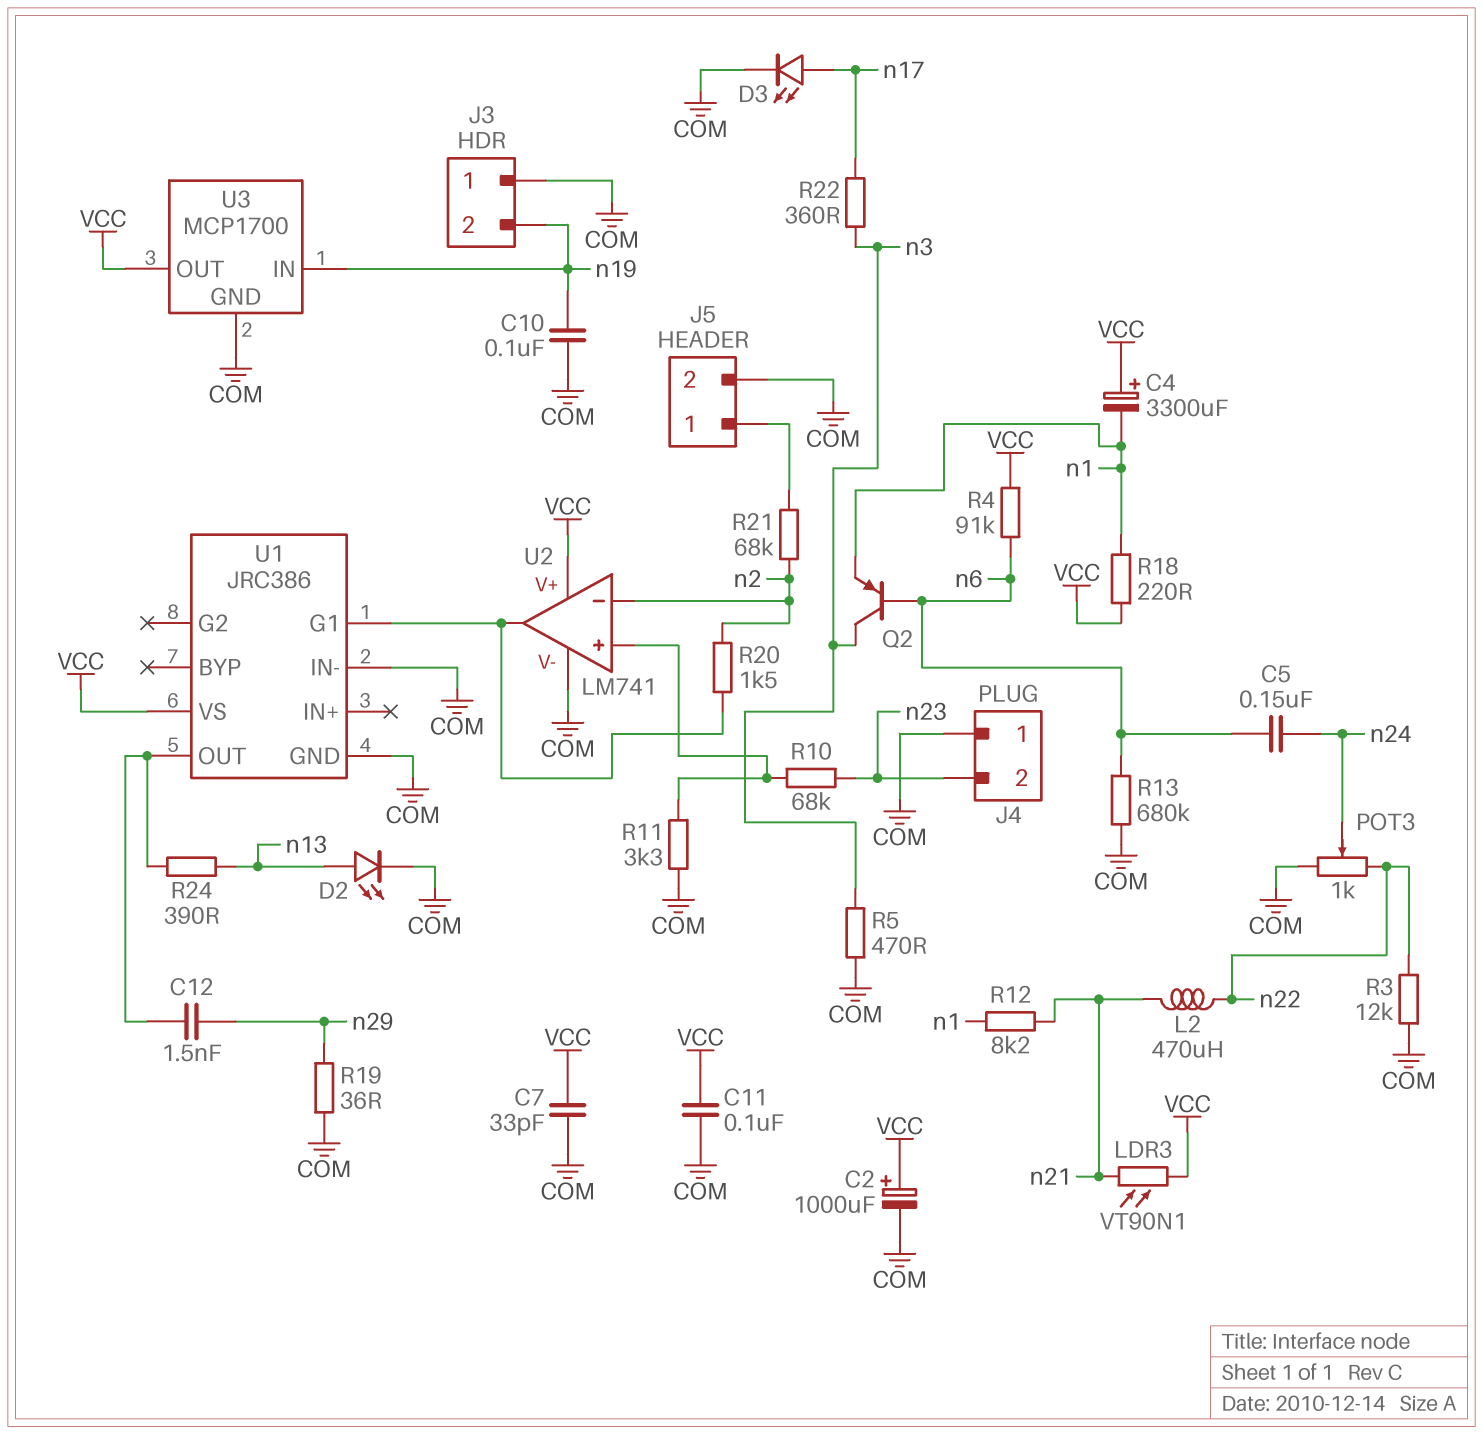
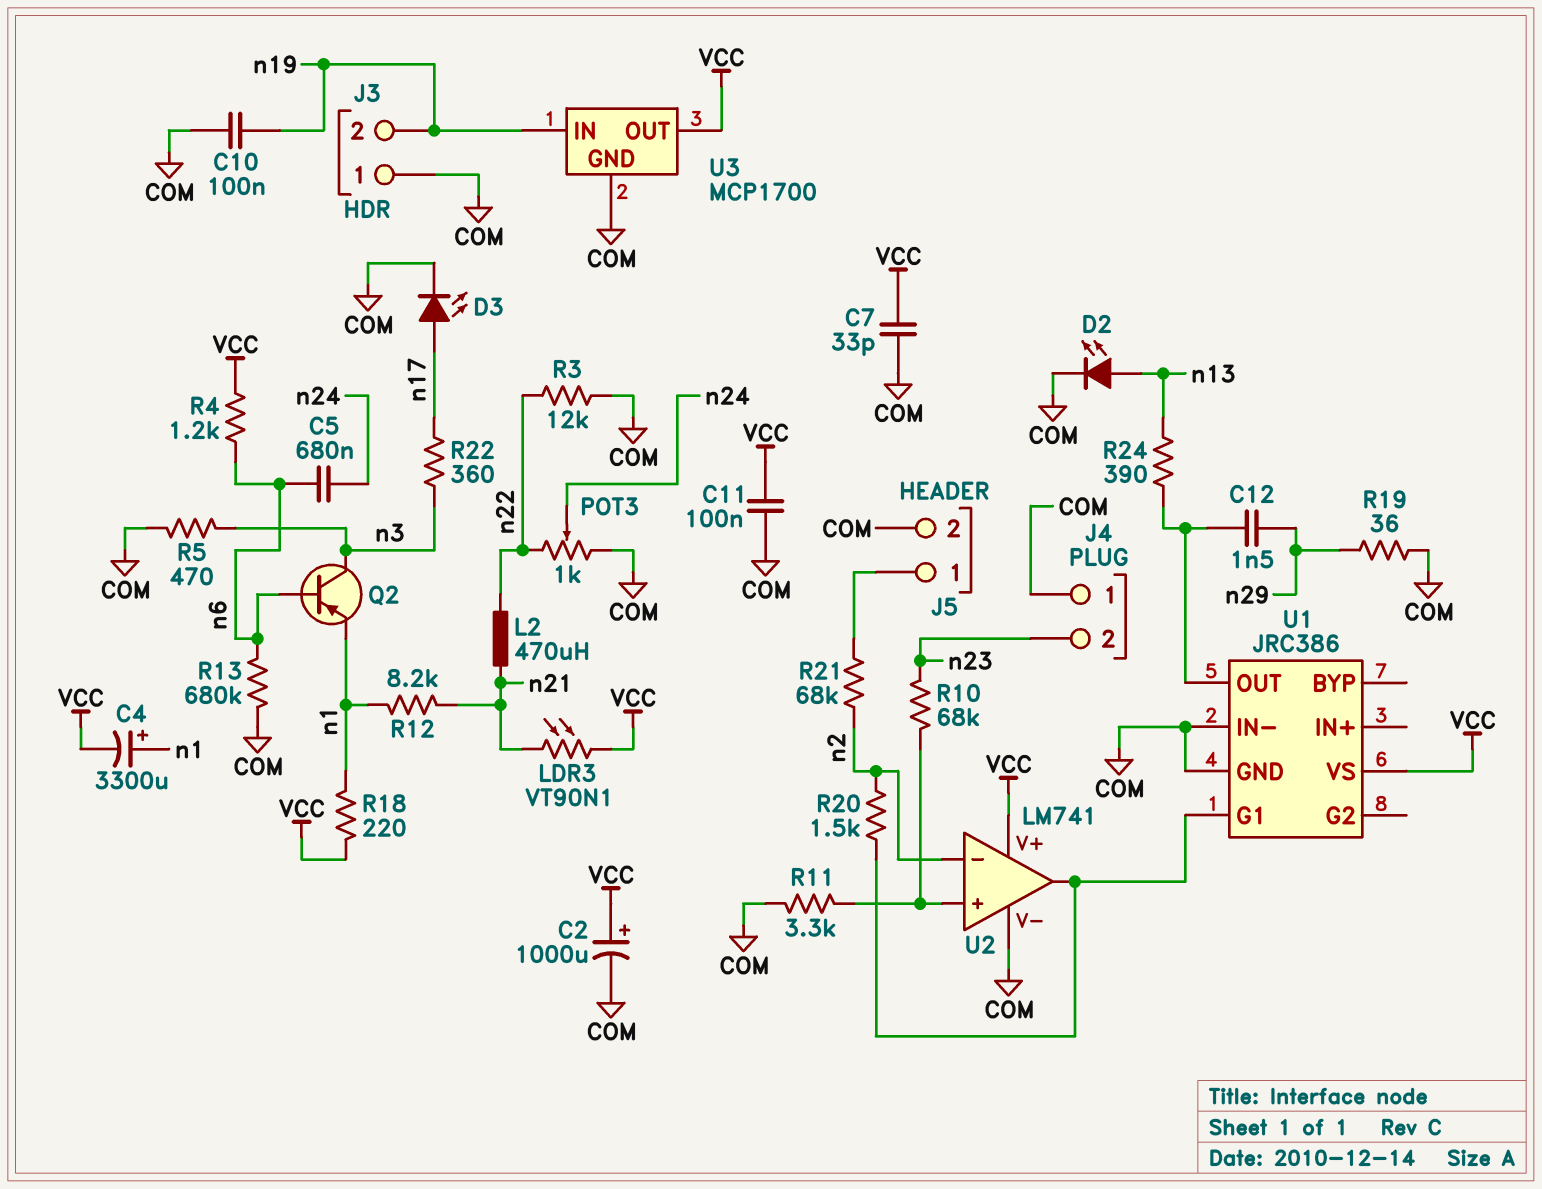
C4: 3300uF (plus VCC, minus n1) -> 3300uF (plus n1, minus VCC)
C5: 150nF (n6, n24) -> 680nF (n6, n24)
R4: 91k (VCC, n6) -> 1.2k (VCC, n6)

